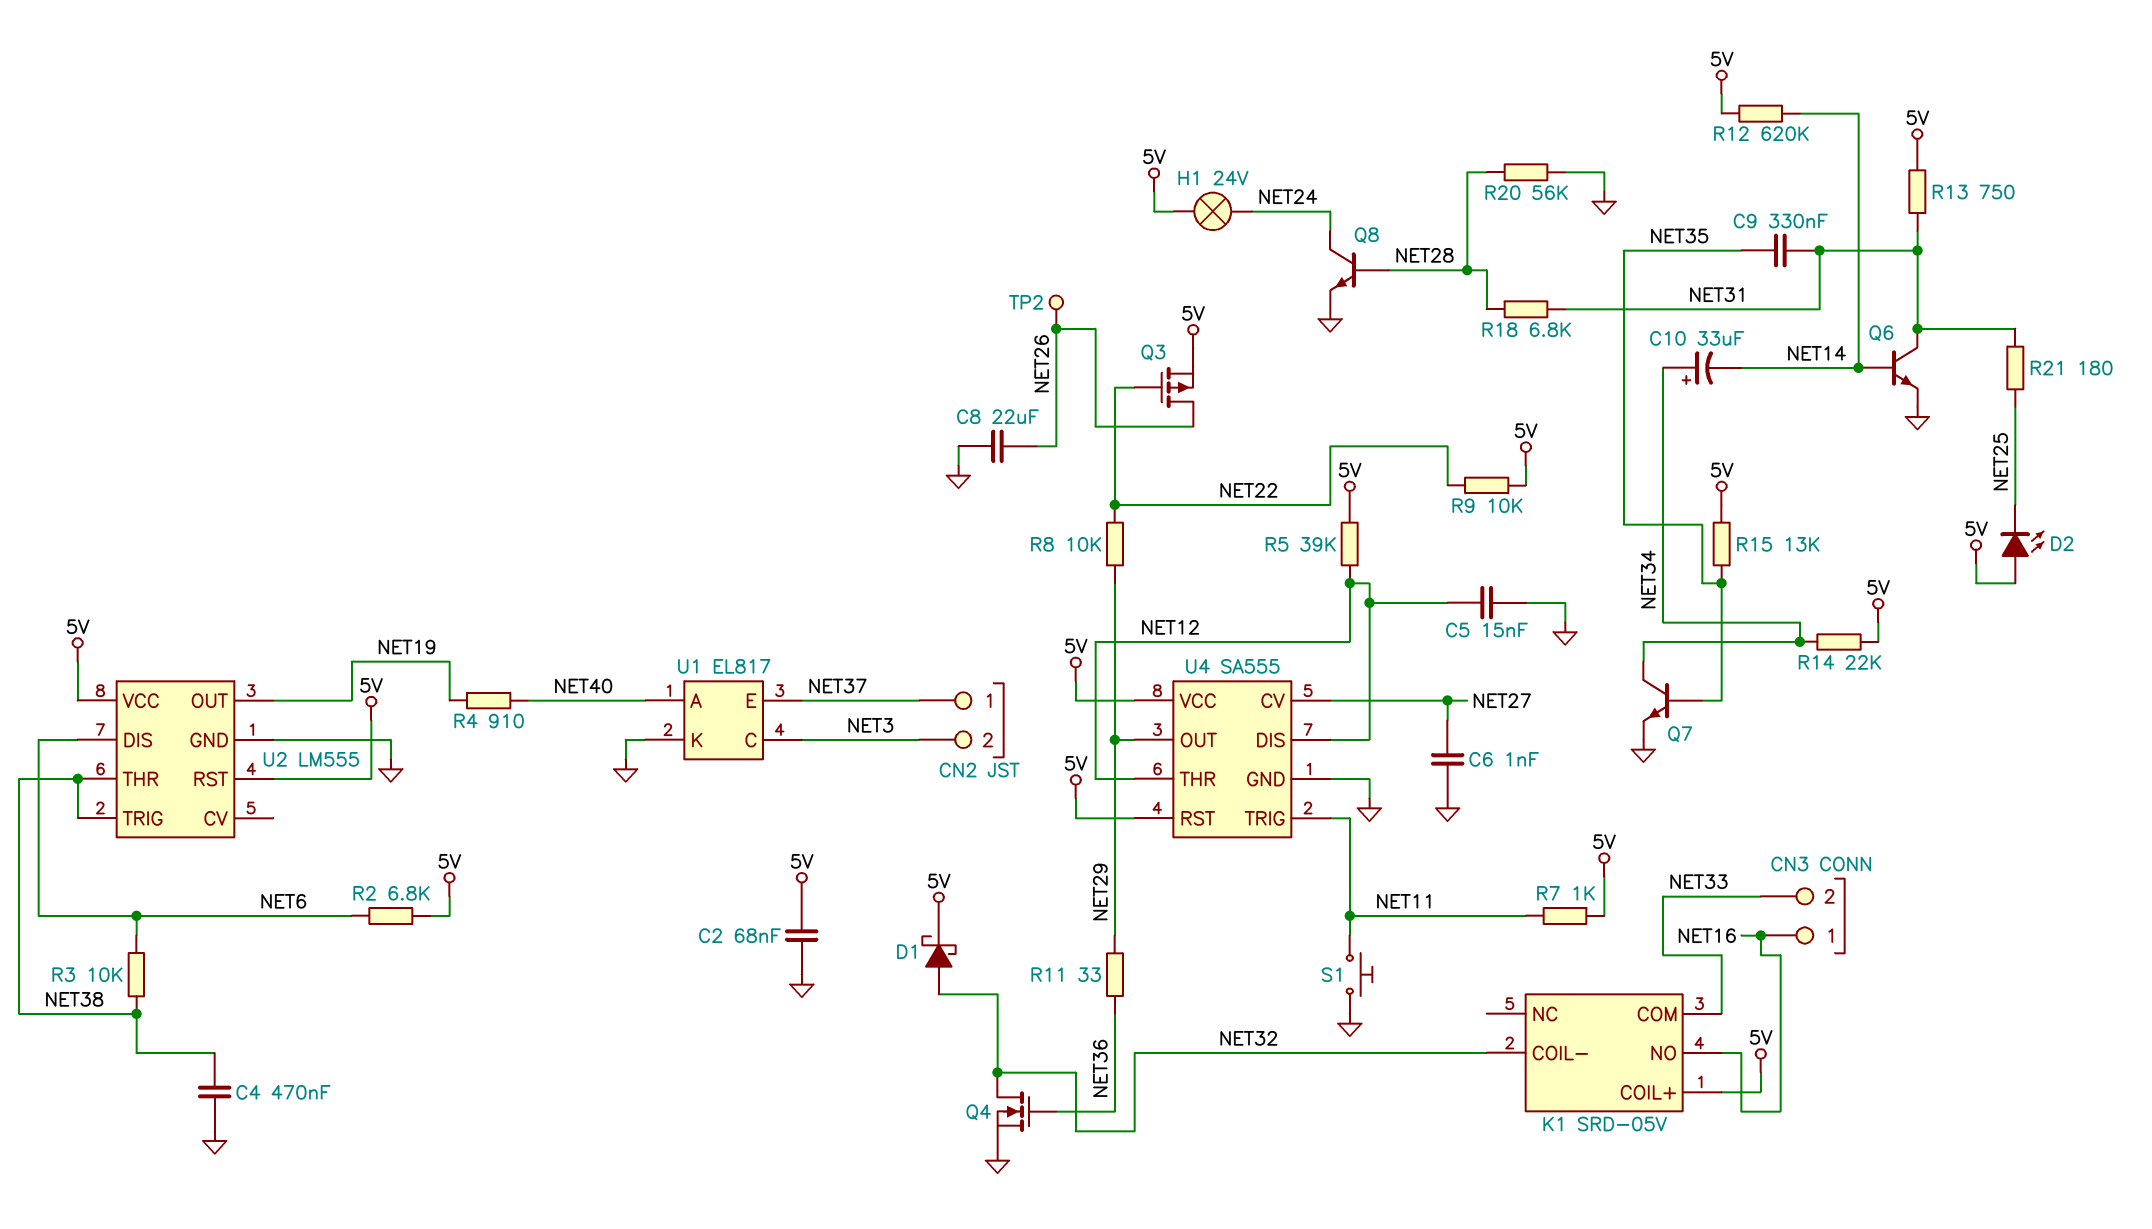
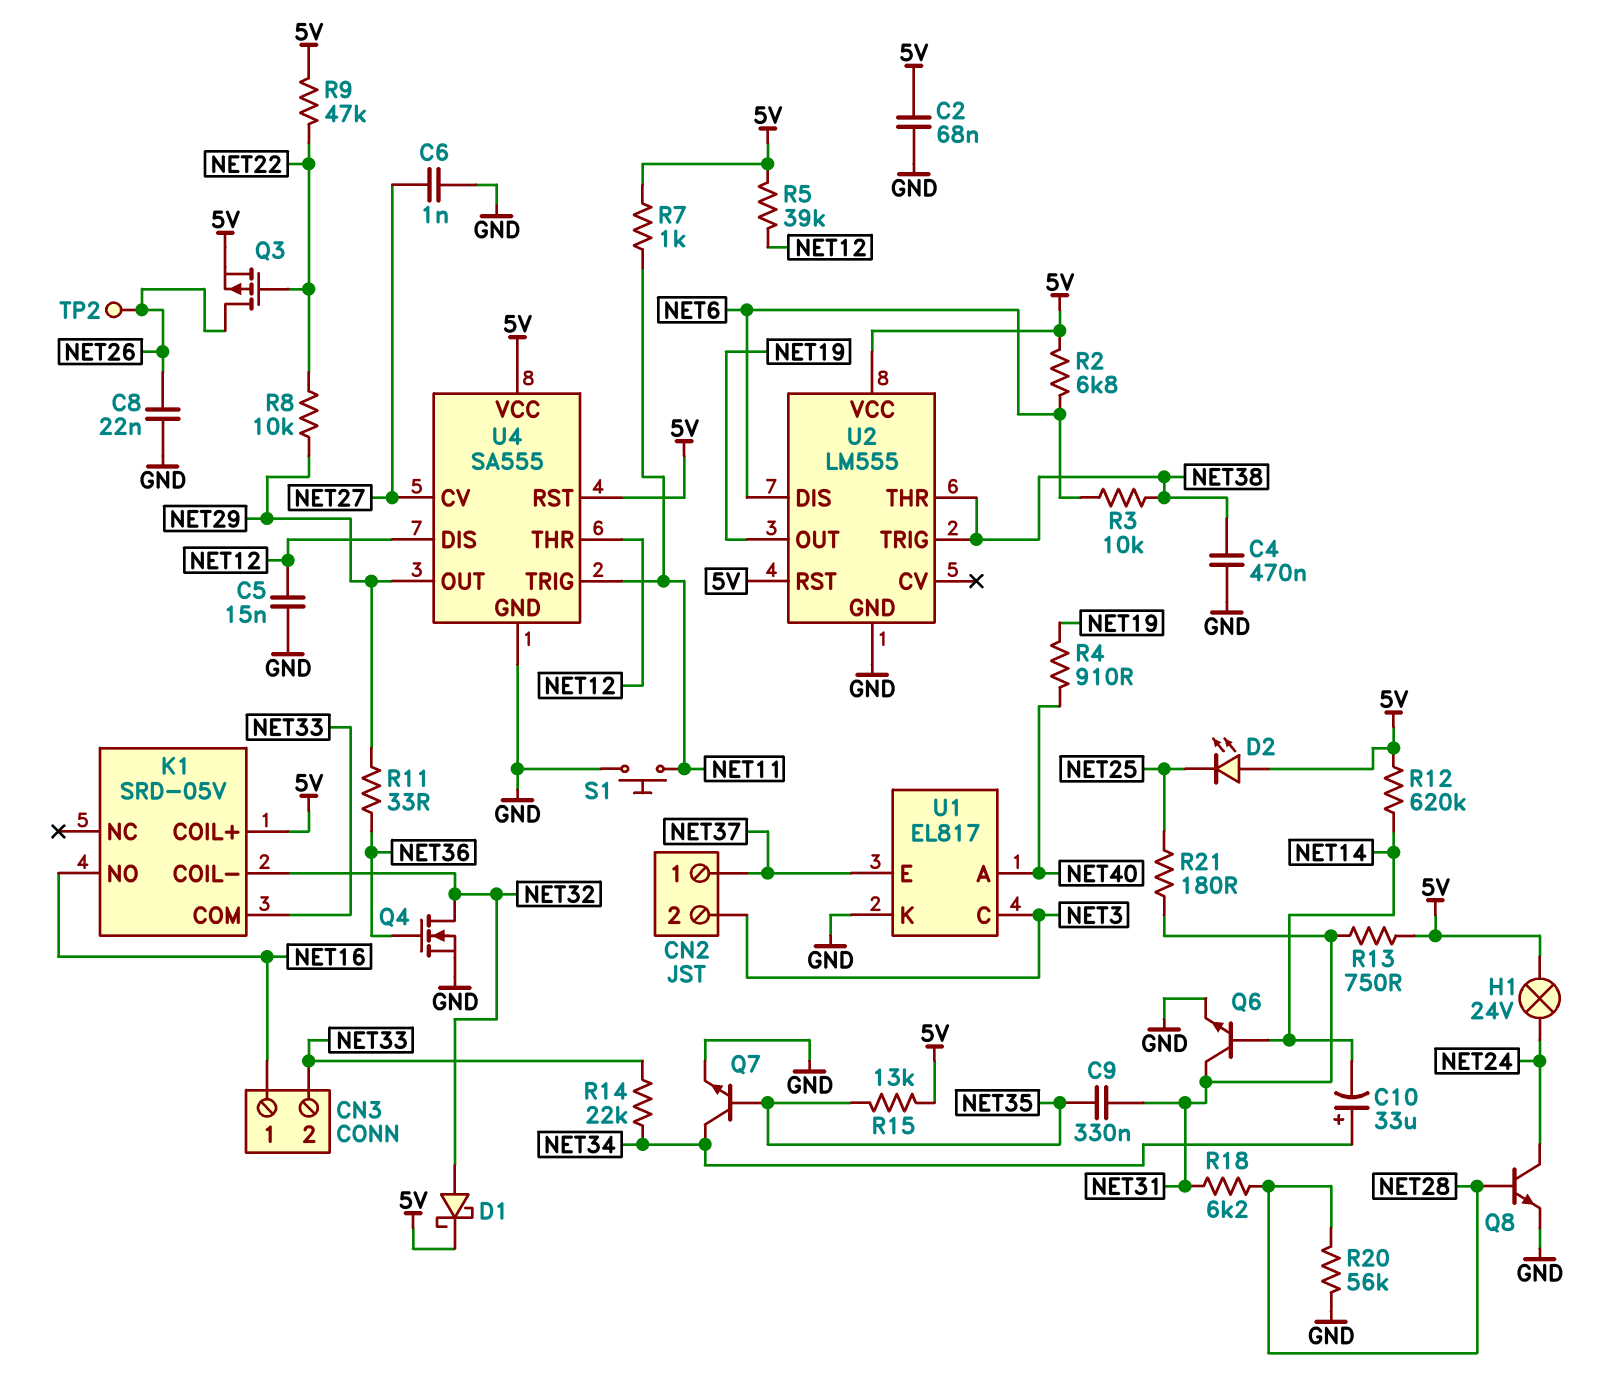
C8: 22uF (GND, NET26) -> 22nF (GND, NET26)
R9: 10k (5V, NET22) -> 47k (5V, NET22)
R14: 22k (5V, NET34) -> 22k (NET33, NET34)
R18: 6.8k (NET28, NET31) -> 6.2k (NET28, NET31)

